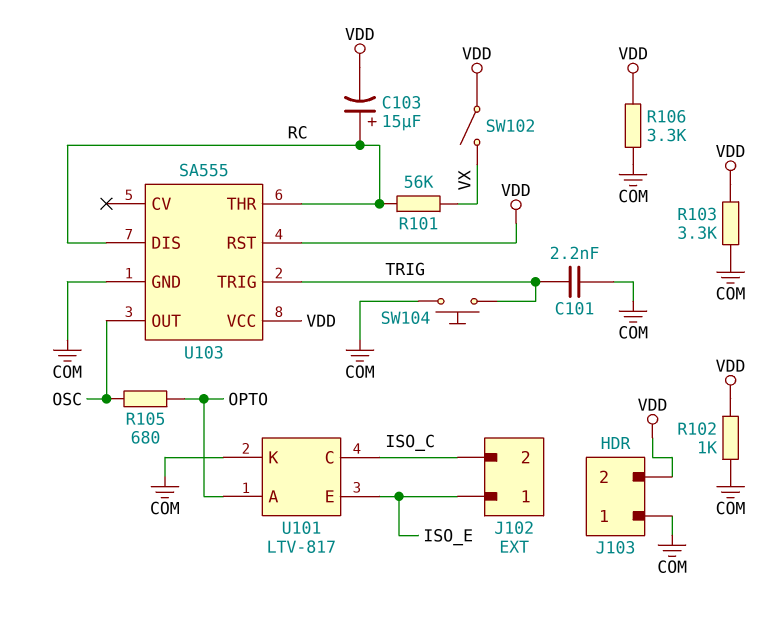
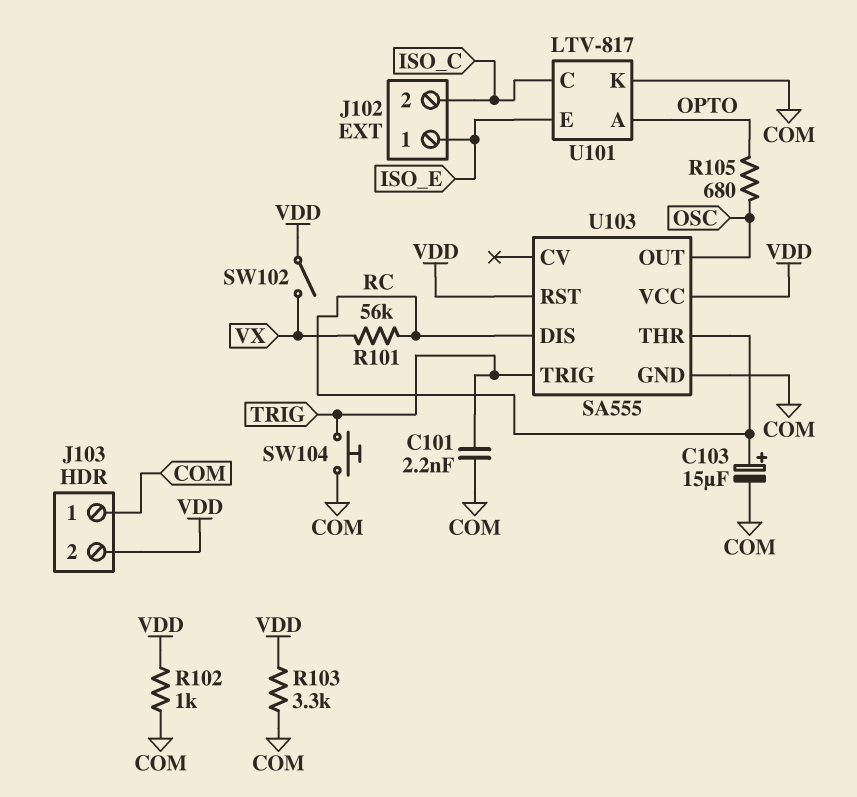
C103: 15uF (plus RC, minus VDD) -> 15uF (plus RC, minus COM)
R106: 3.3k (COM, VDD) -> none

